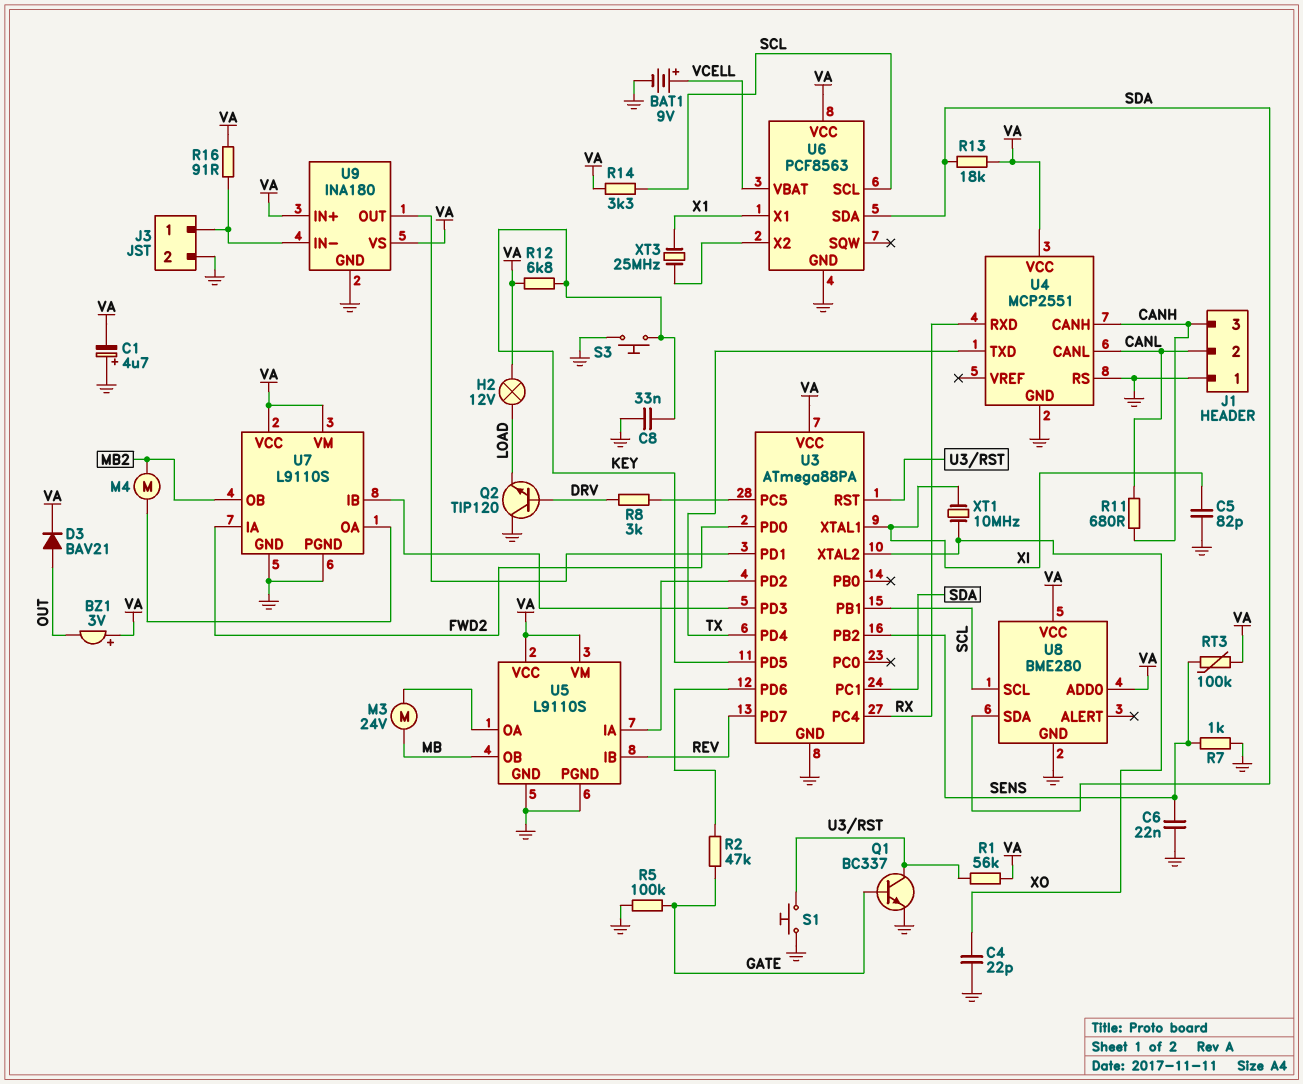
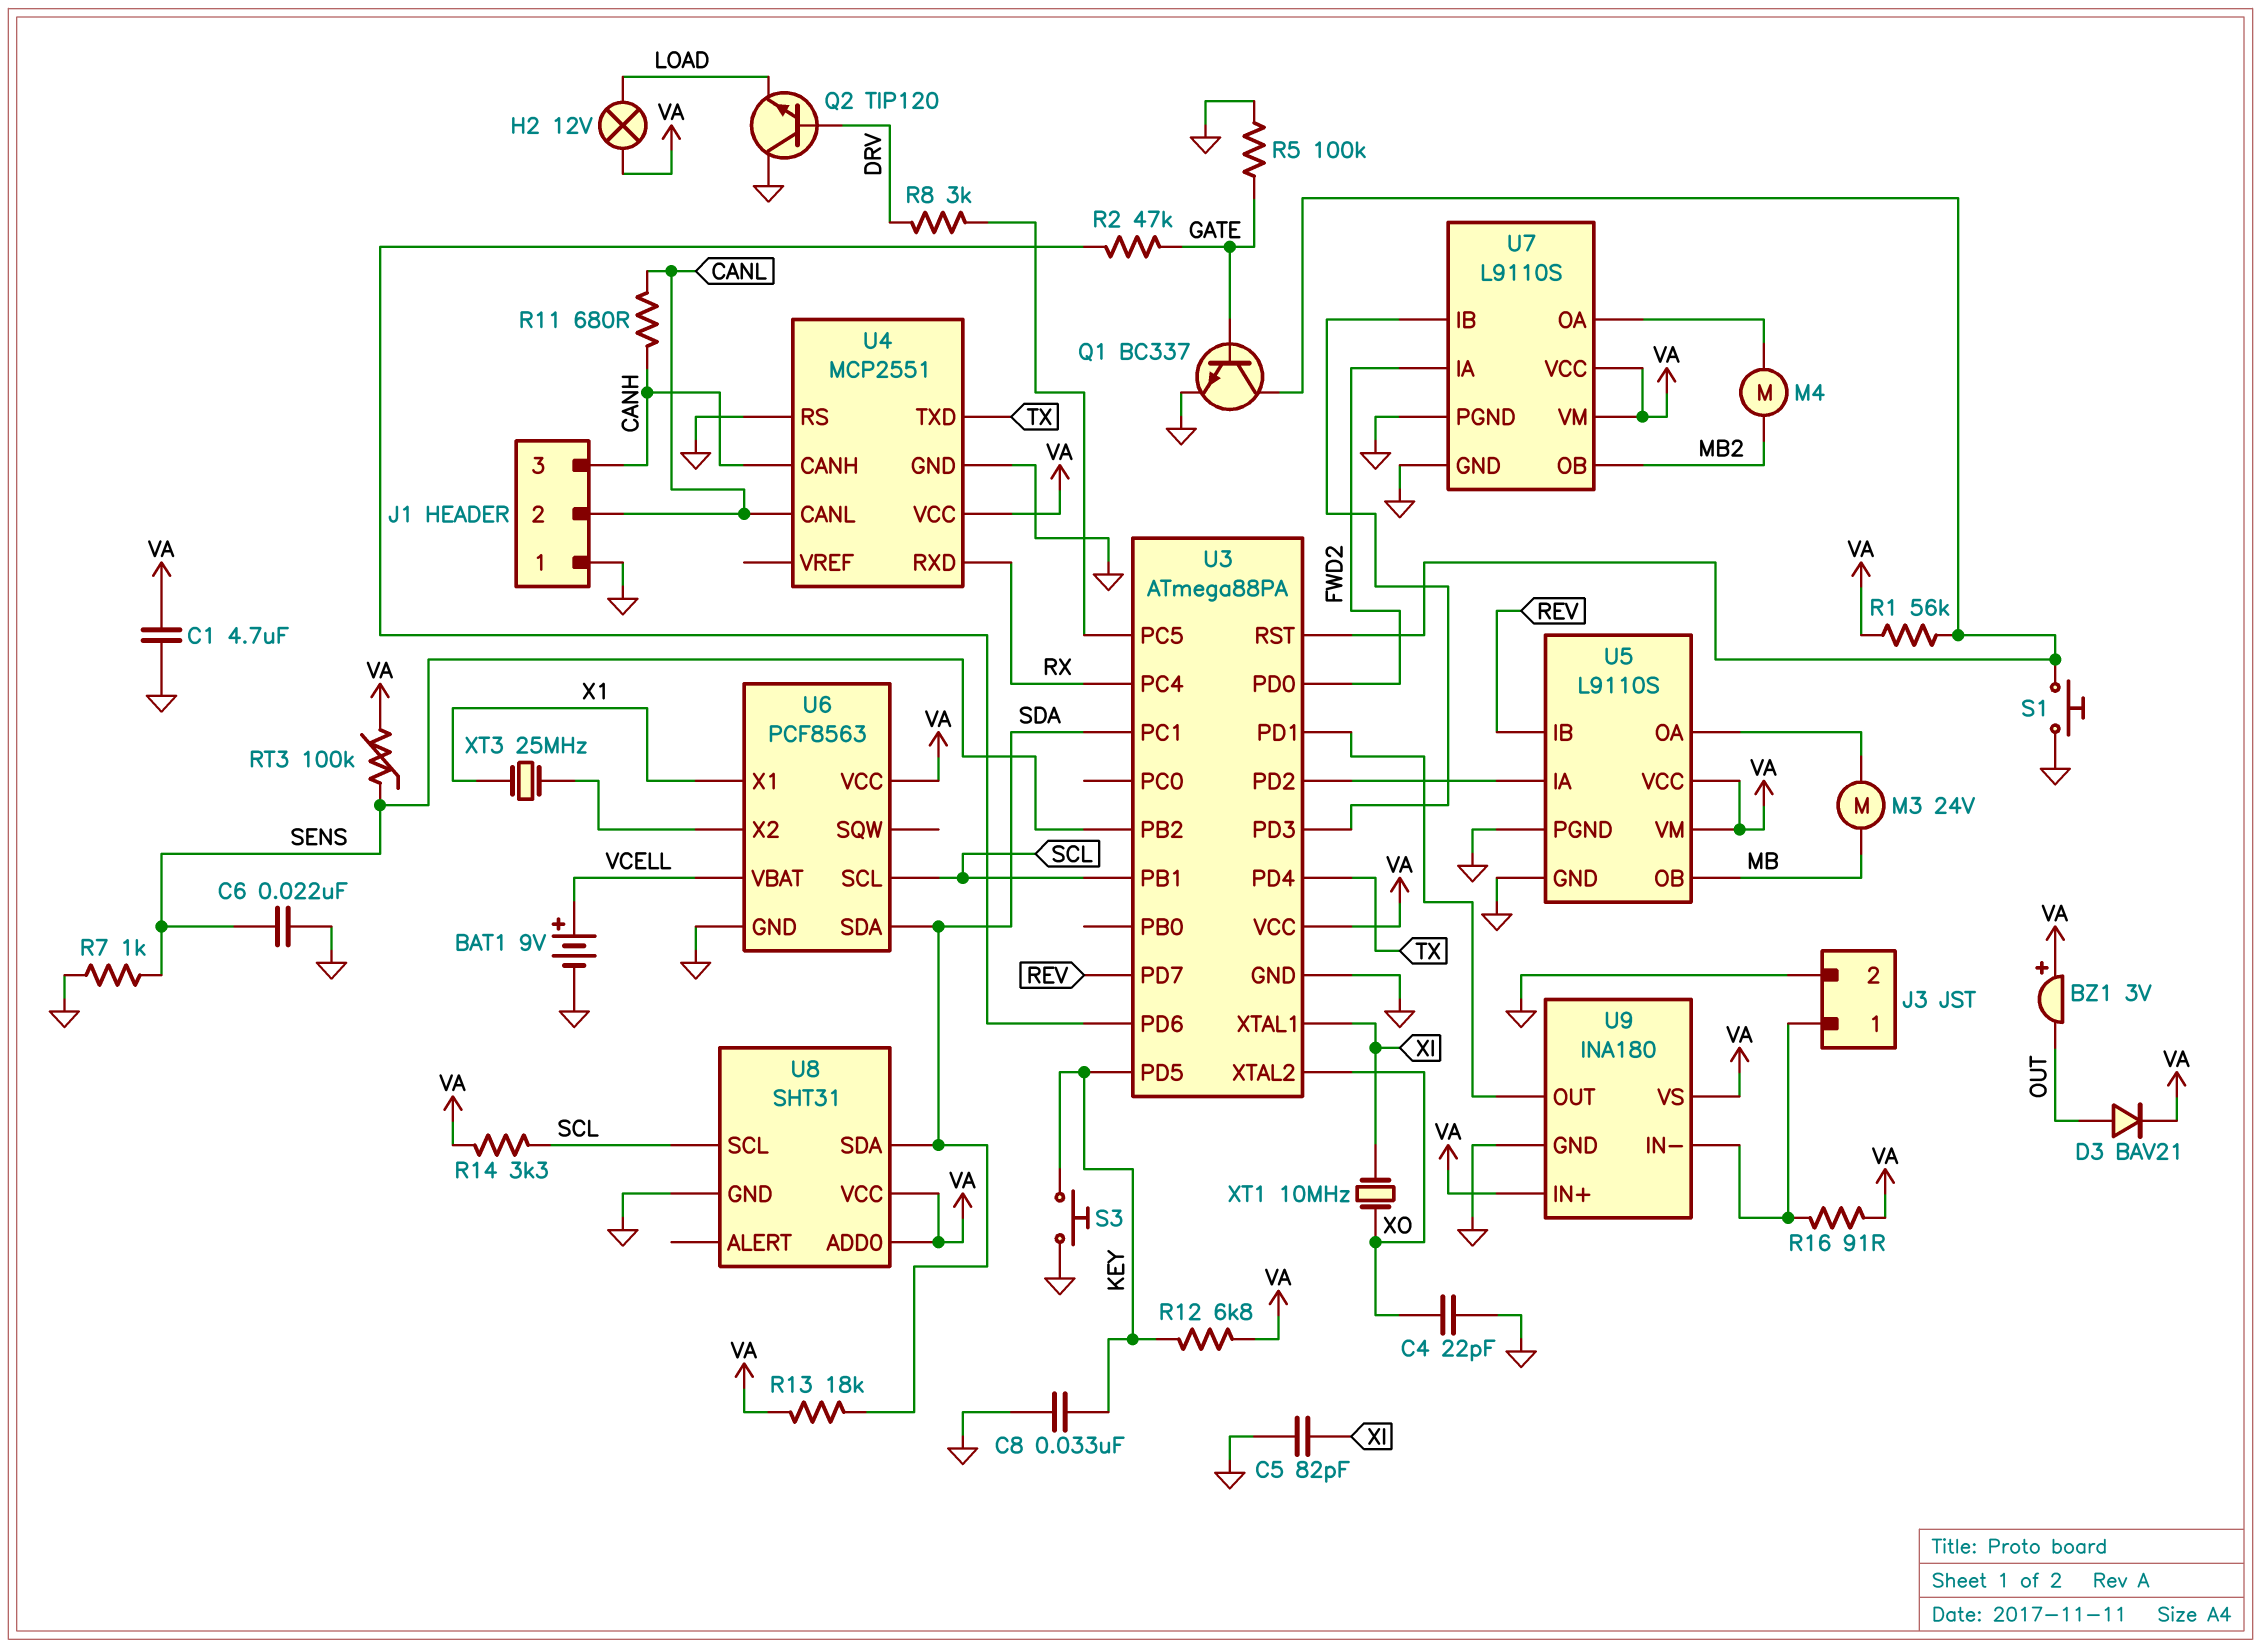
C1: 4.7uF (plus GND, minus VA) -> 4.7uF (GND, VA)
U8: BME280 -> SHT31

